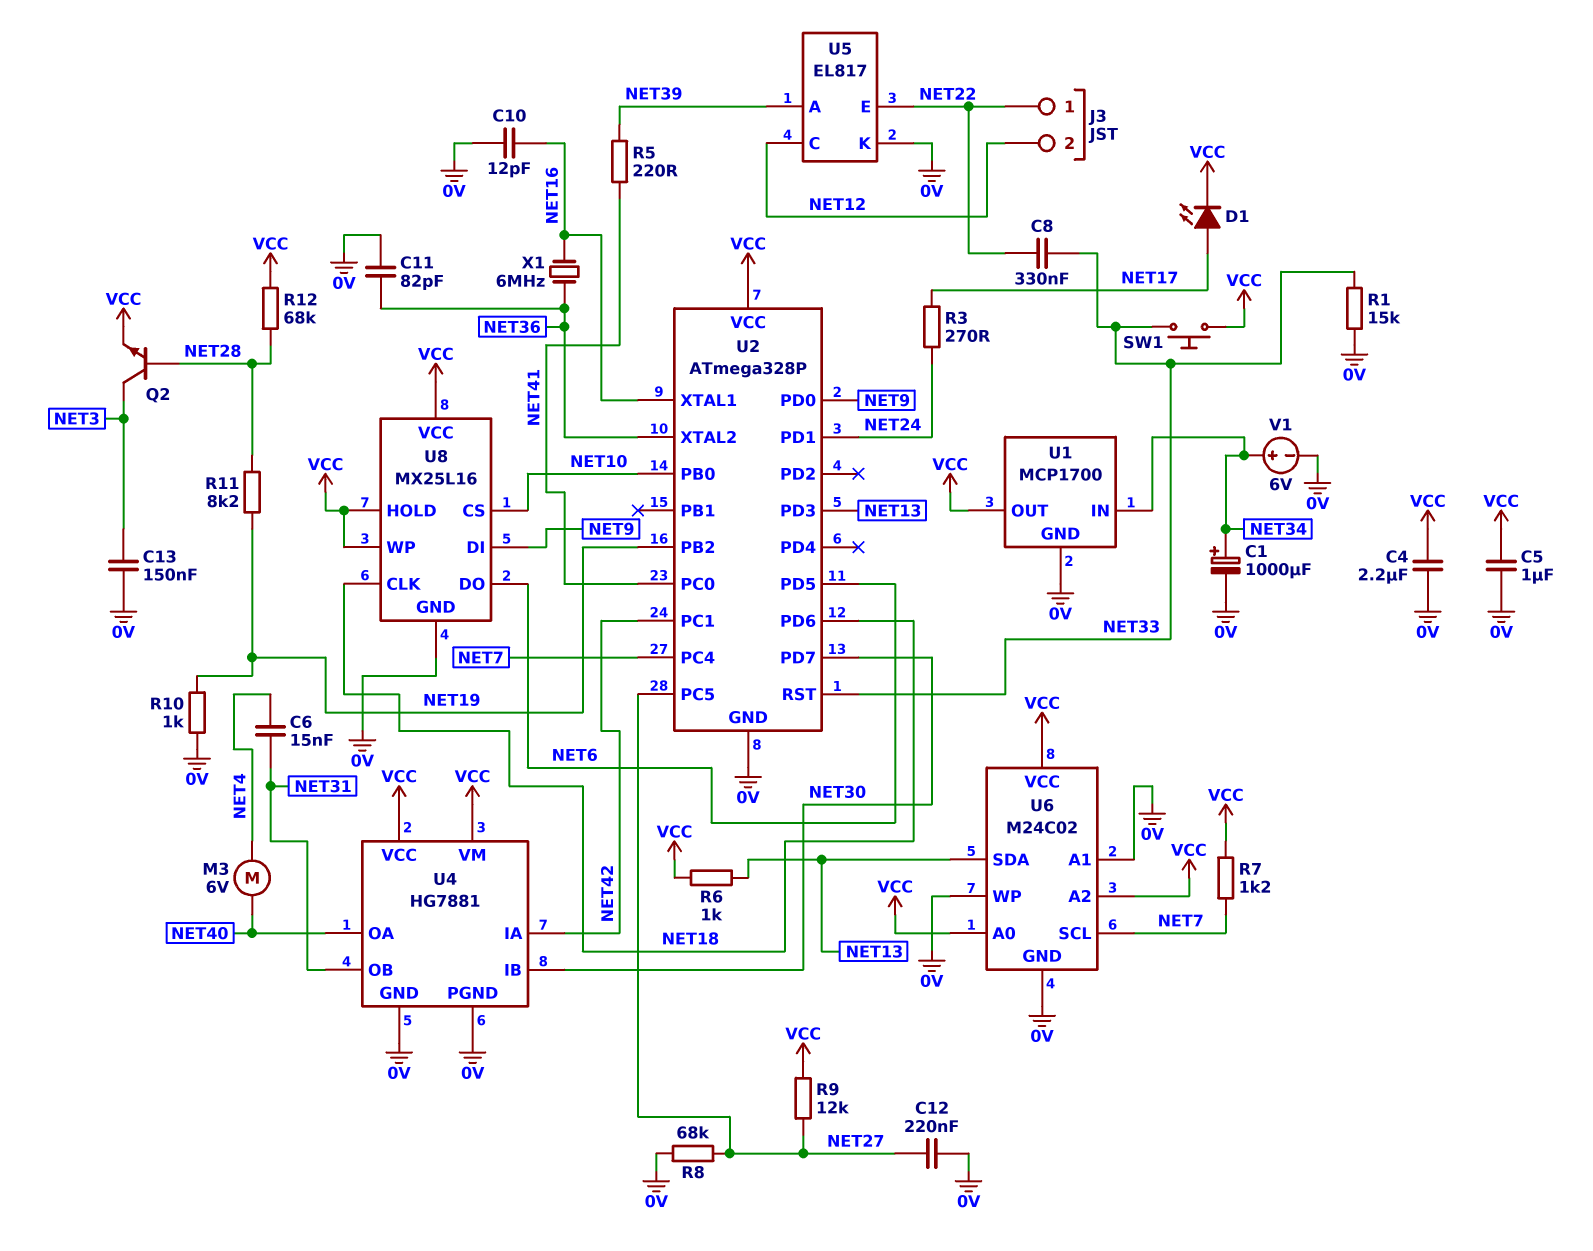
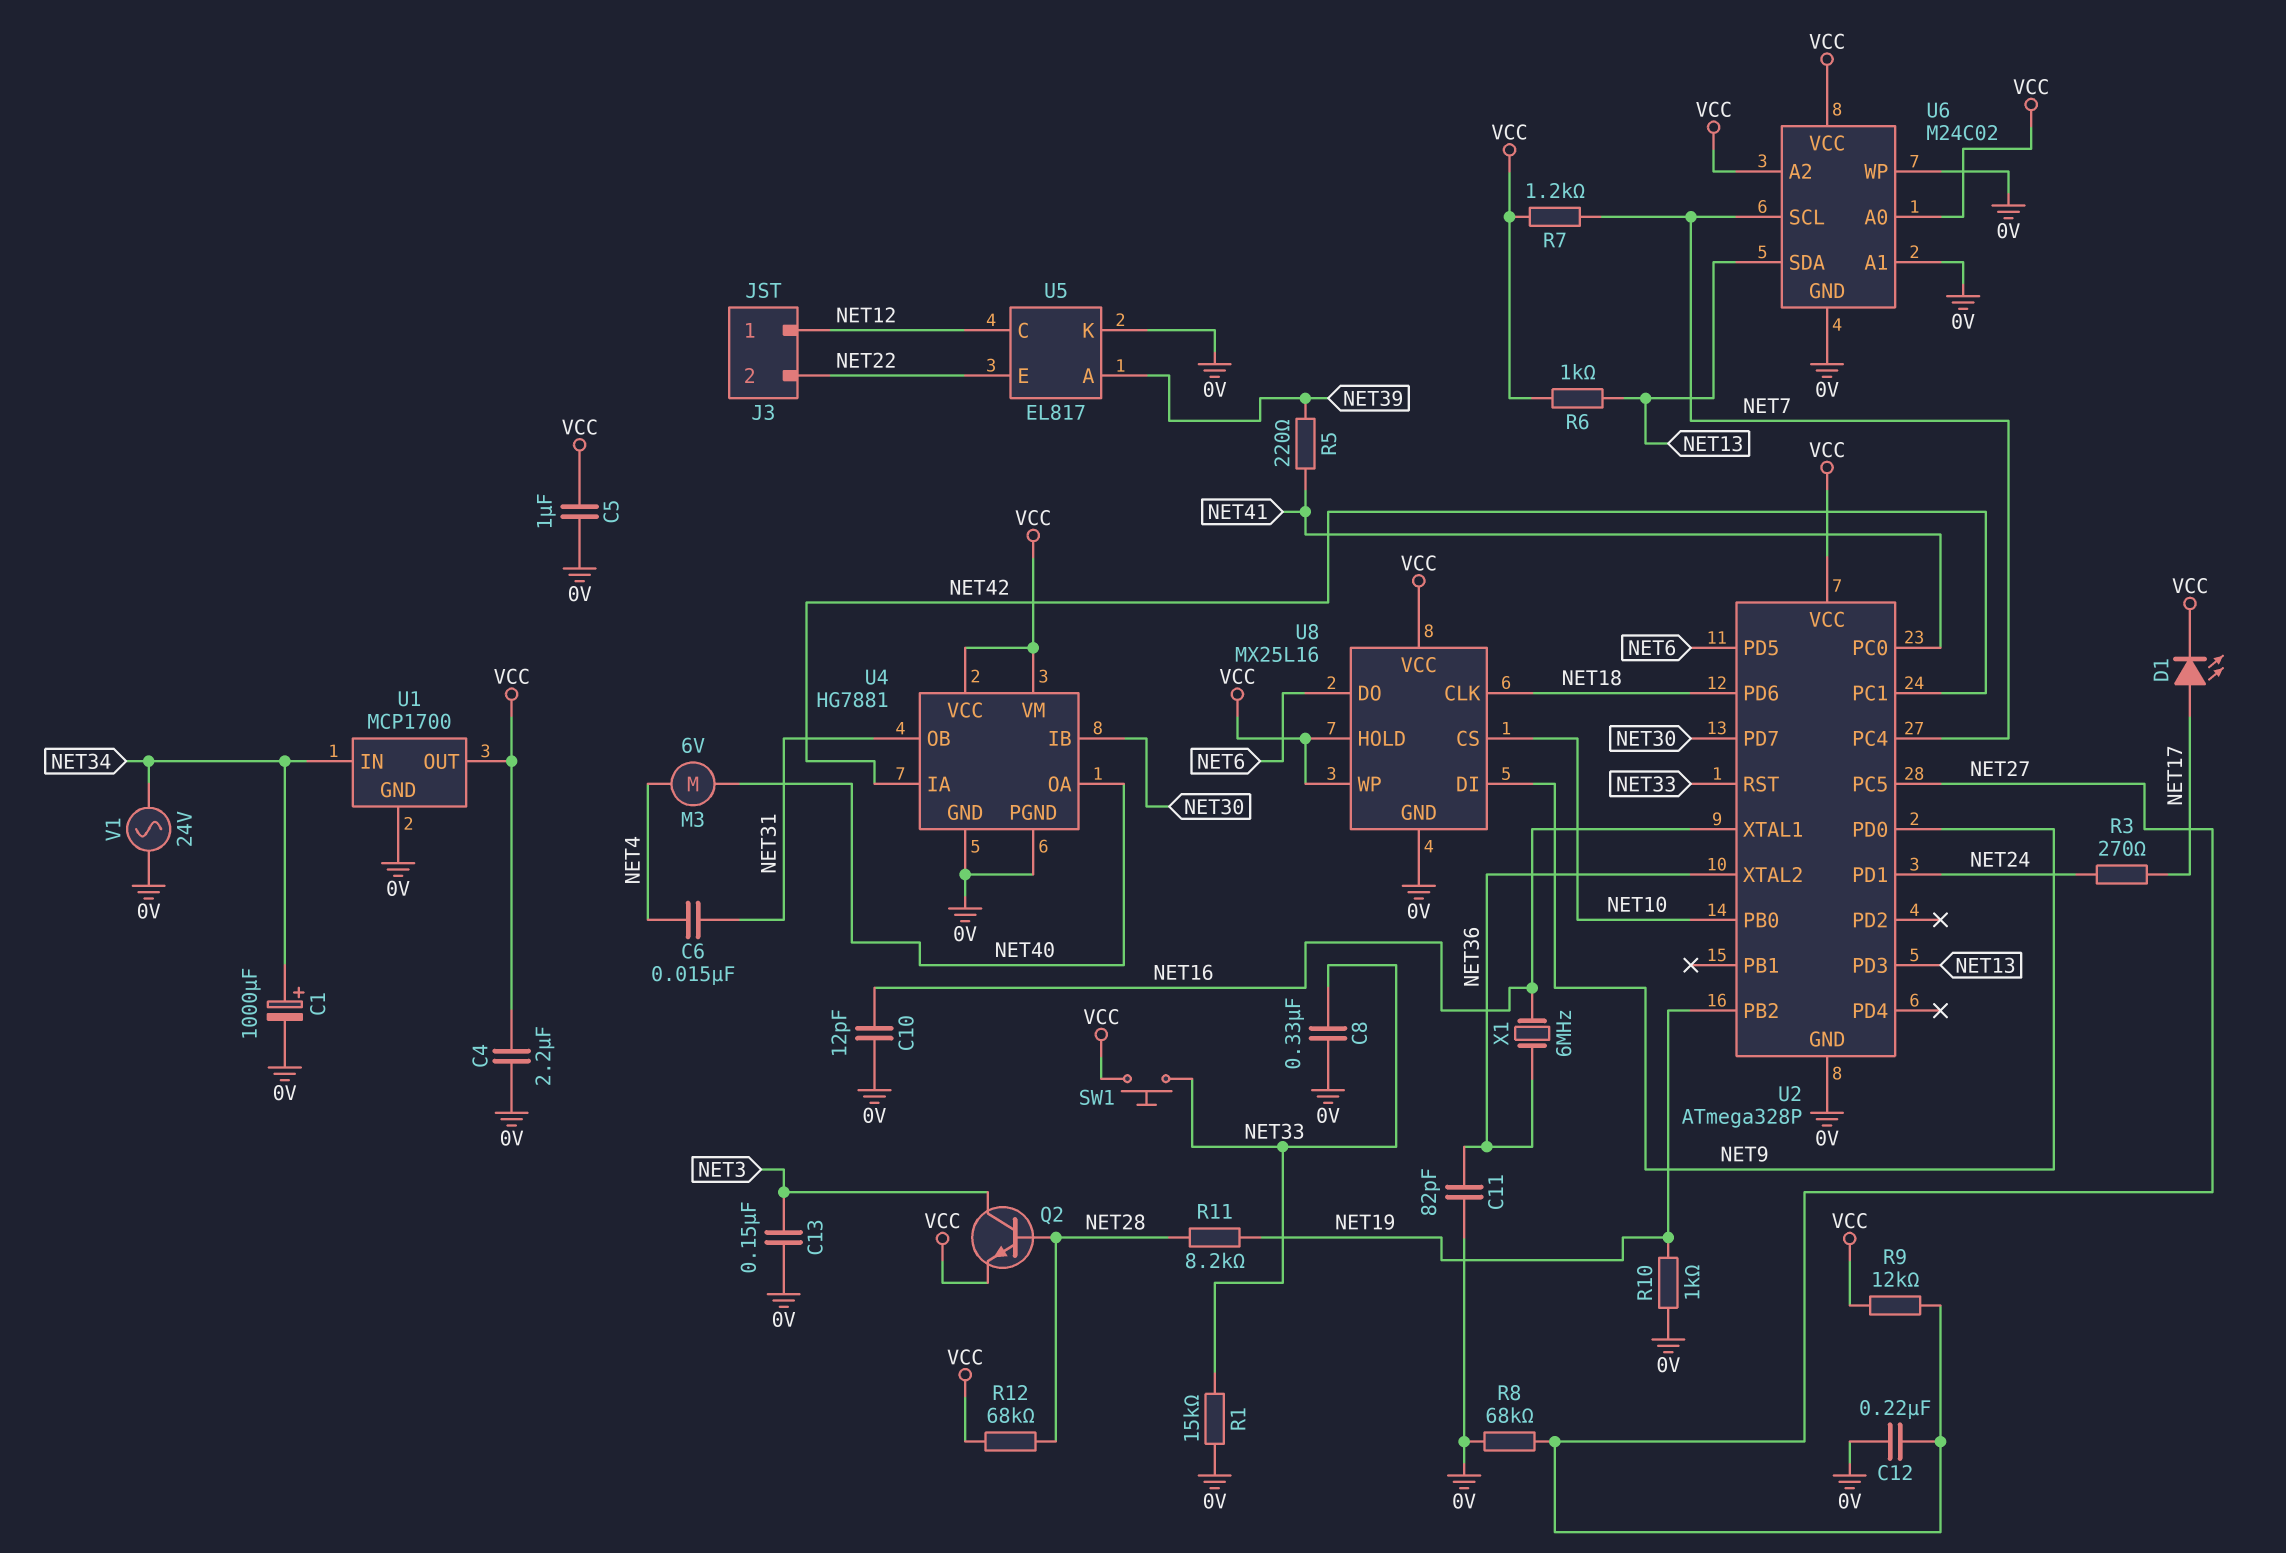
C8: 330nF (NET22, NET33) -> 330nF (0V, NET33)
J3 pin 1: NET22 -> NET12
J3 pin 2: NET12 -> NET22
V1: 6V (plus NET34, minus 0V) -> AC 24V (0V, NET34)

